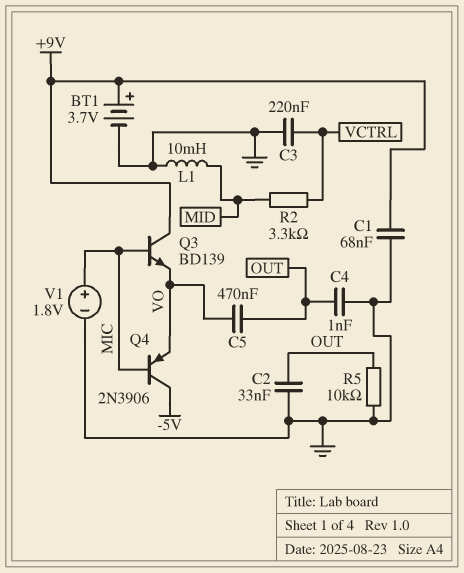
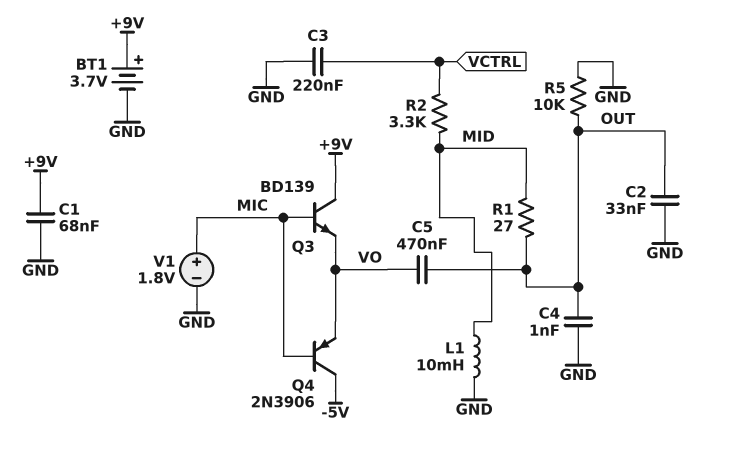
R1: none -> 27 (MID, OUT)

